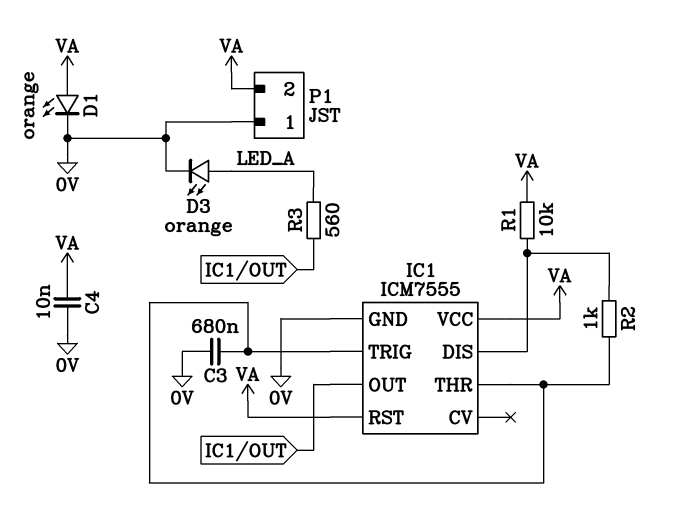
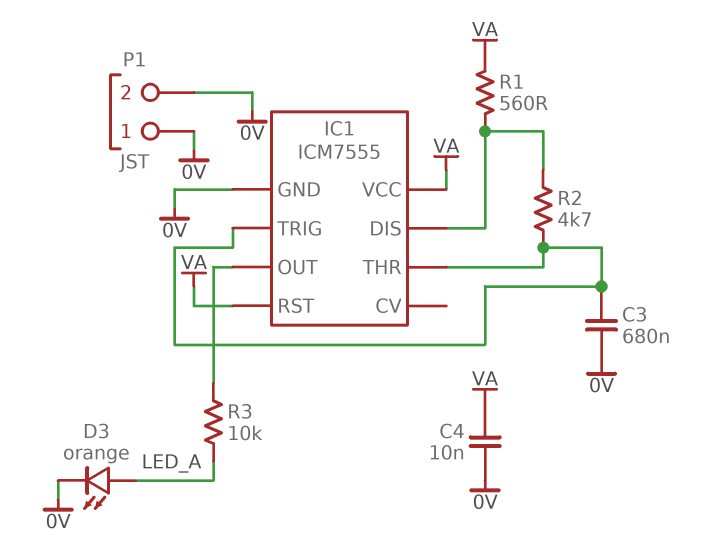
D1: LED orange (A VA, K 0V) -> none
P1 pin 2: VA -> 0V
R1: 10k (IC1/DIS, VA) -> 560 (IC1/DIS, VA)
R2: 1k (IC1/DIS, IC1/THR) -> 4.7k (IC1/DIS, IC1/THR)
R3: 560 (IC1/OUT, LED_A) -> 10k (IC1/OUT, LED_A)

